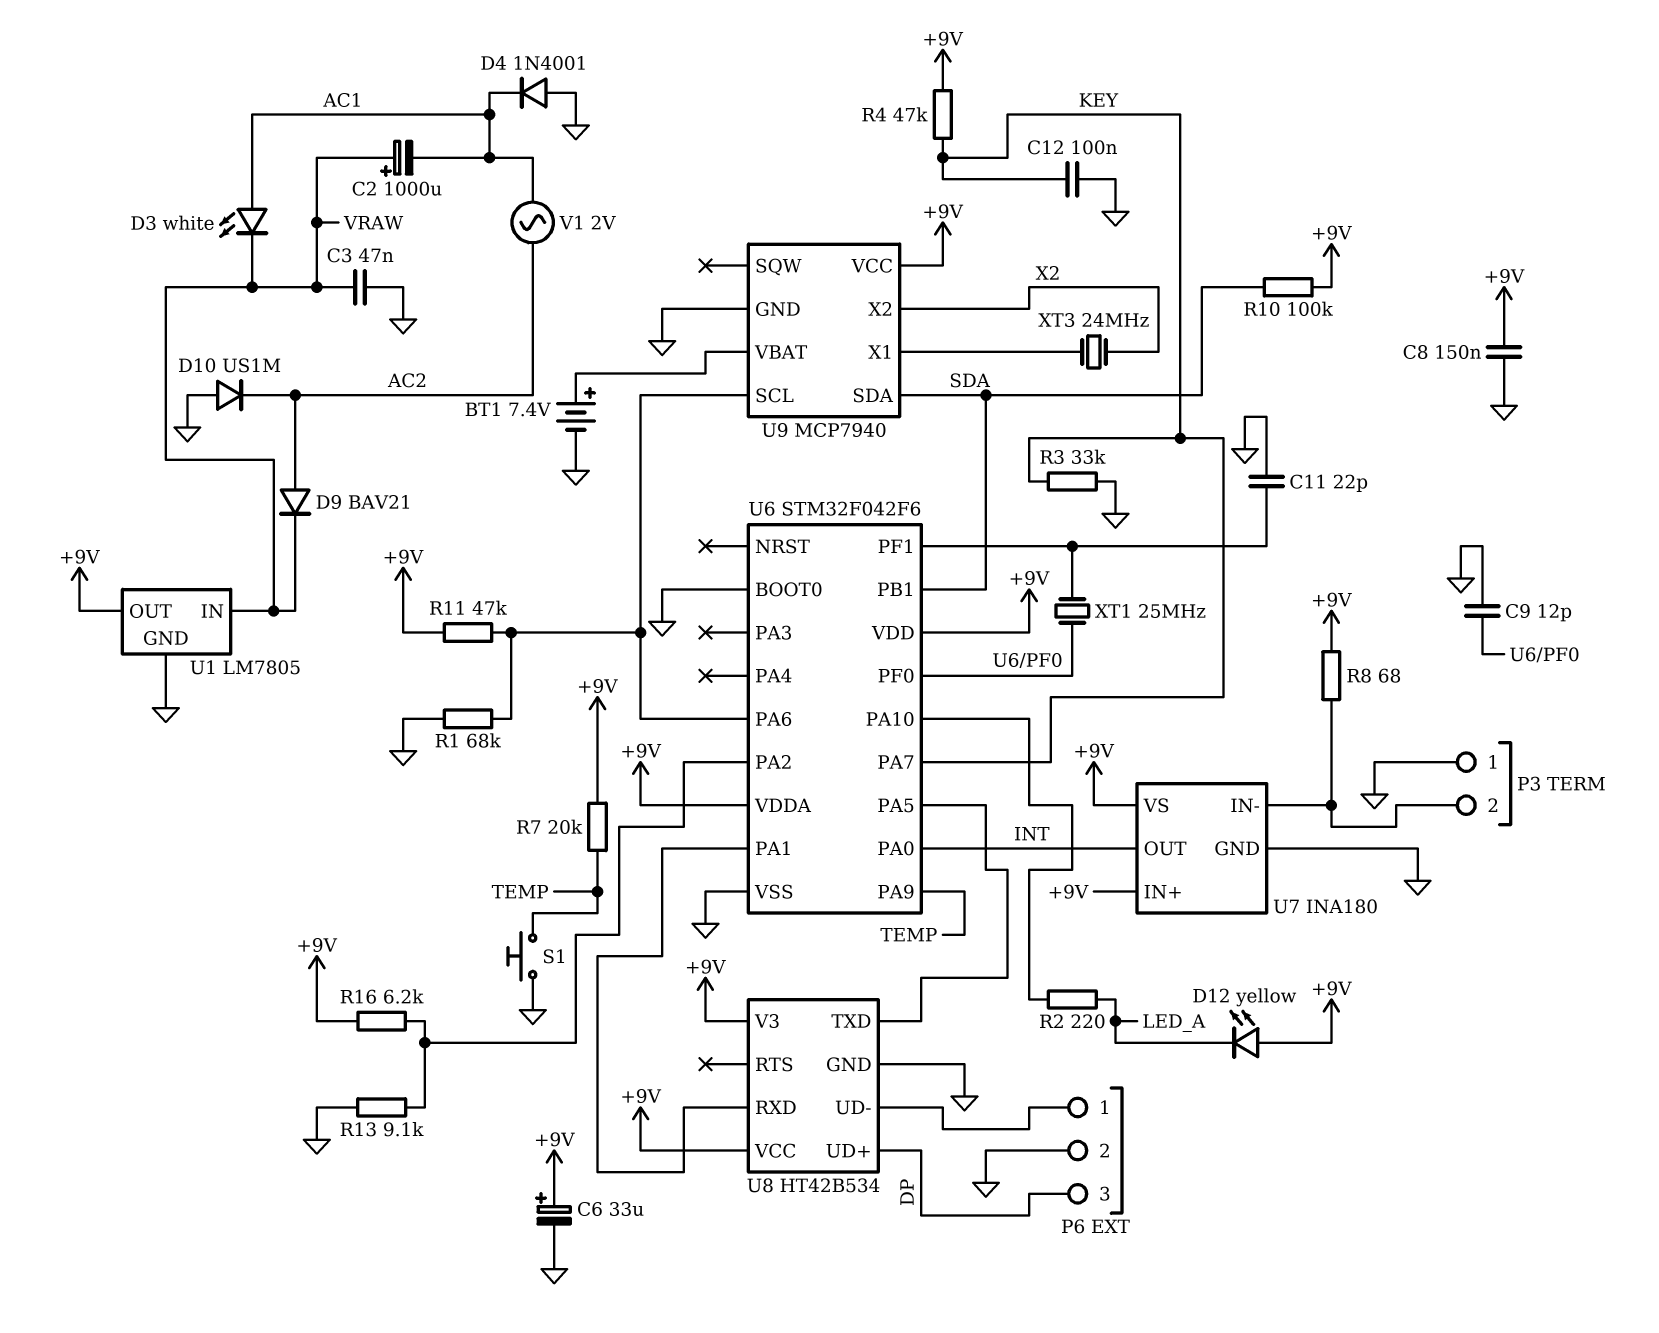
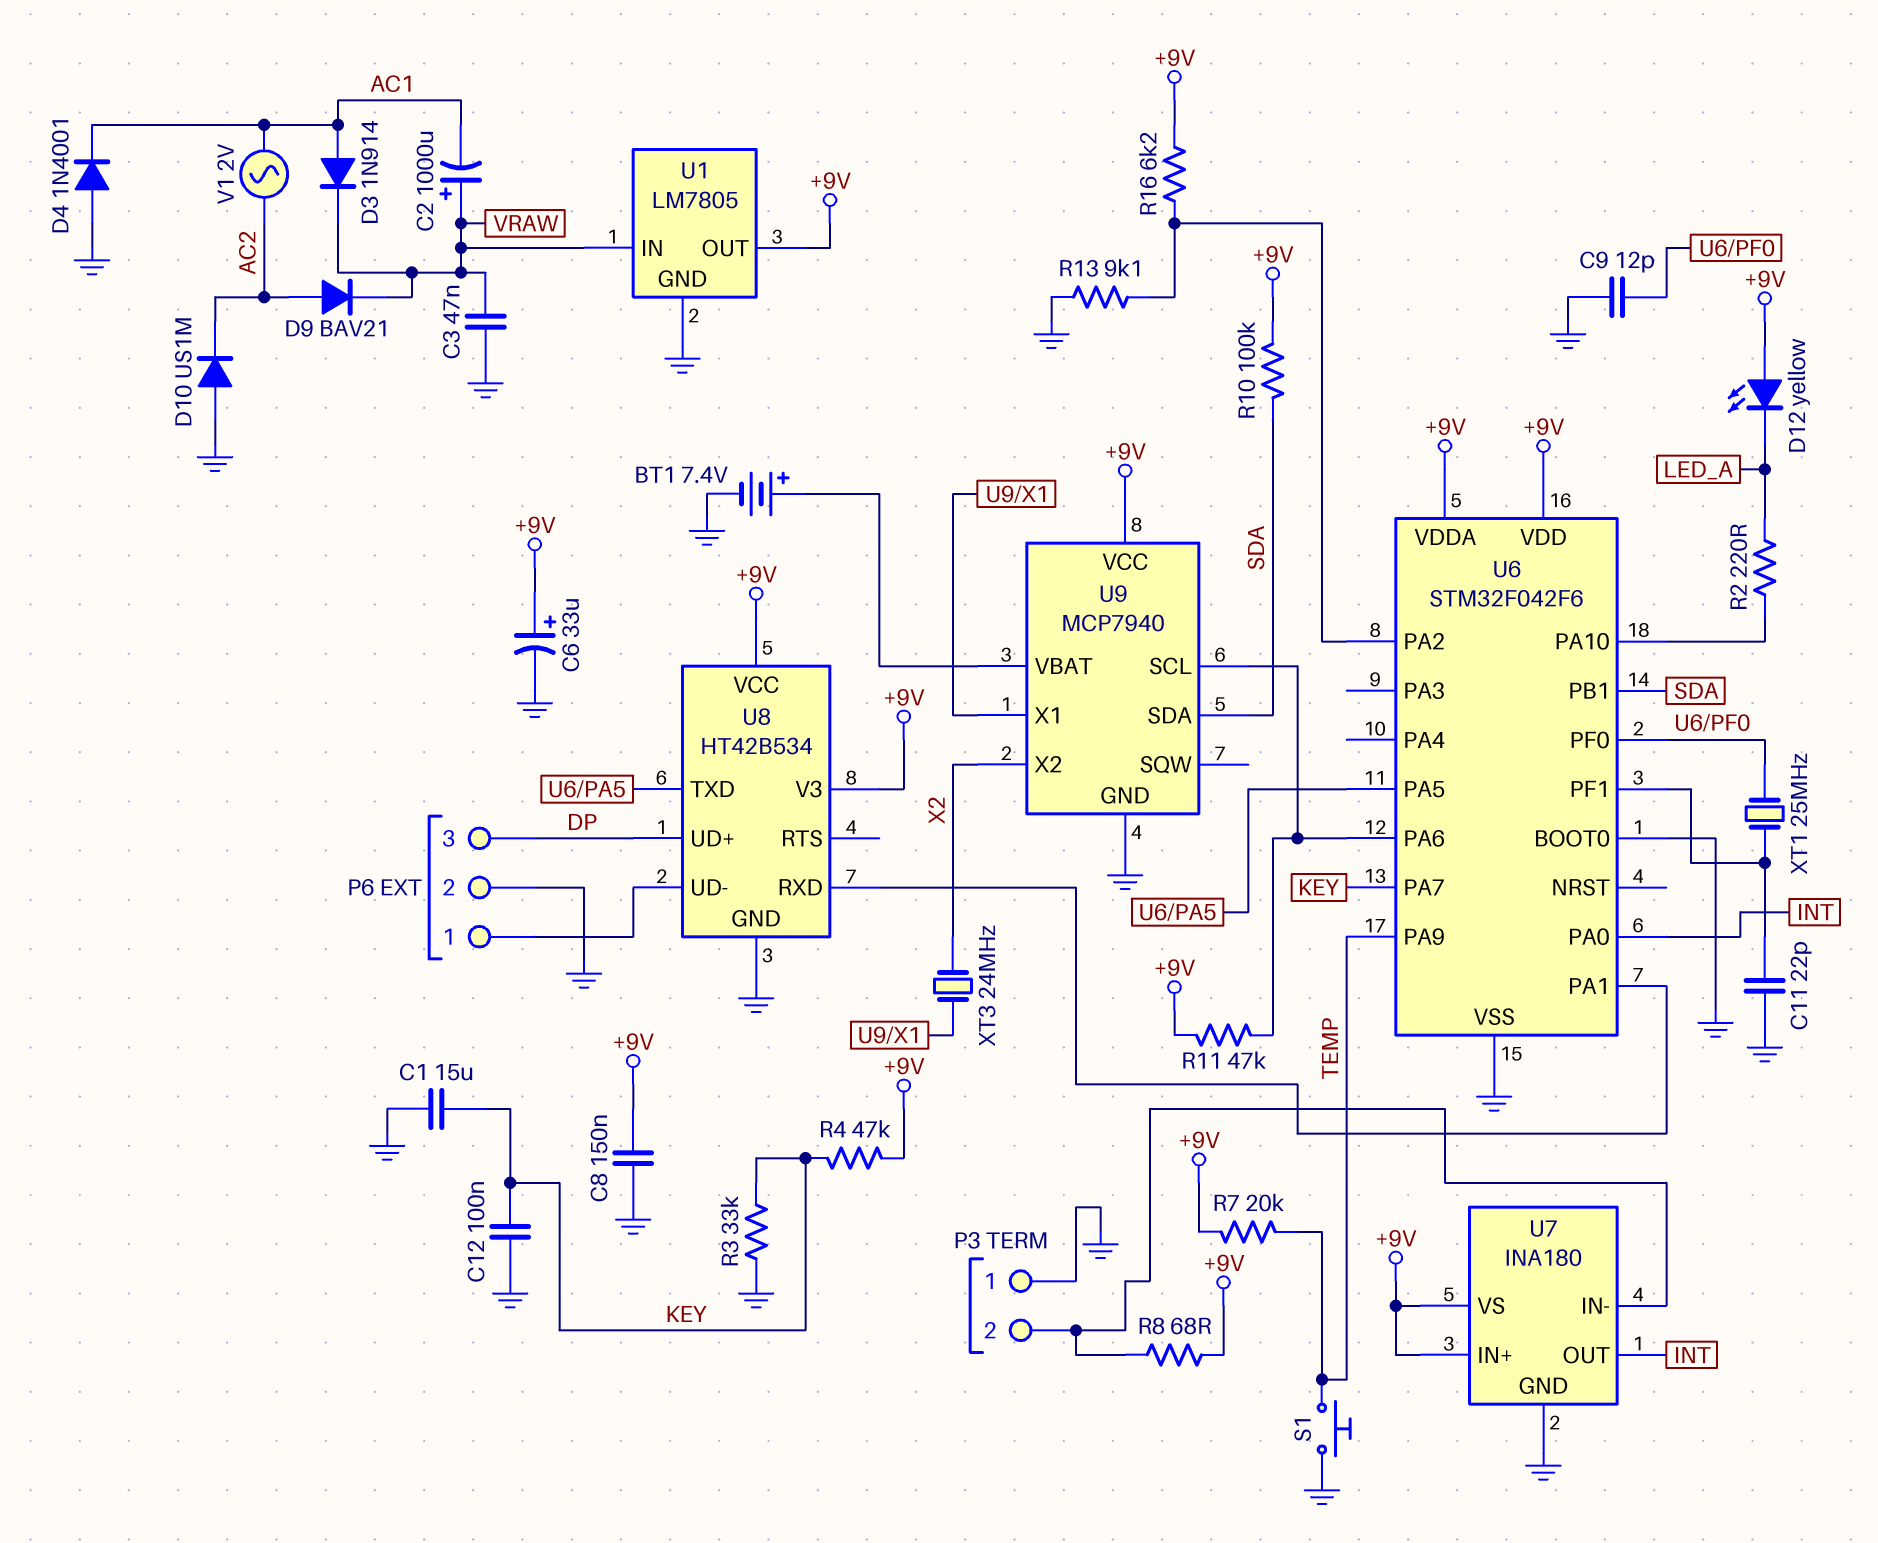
C1: none -> 15uF (GND, KEY)
D3: LED white (A AC1, K VRAW) -> diode 1N914 (A AC1, K VRAW)
R1: 68k (GND, U6/PA6) -> none

